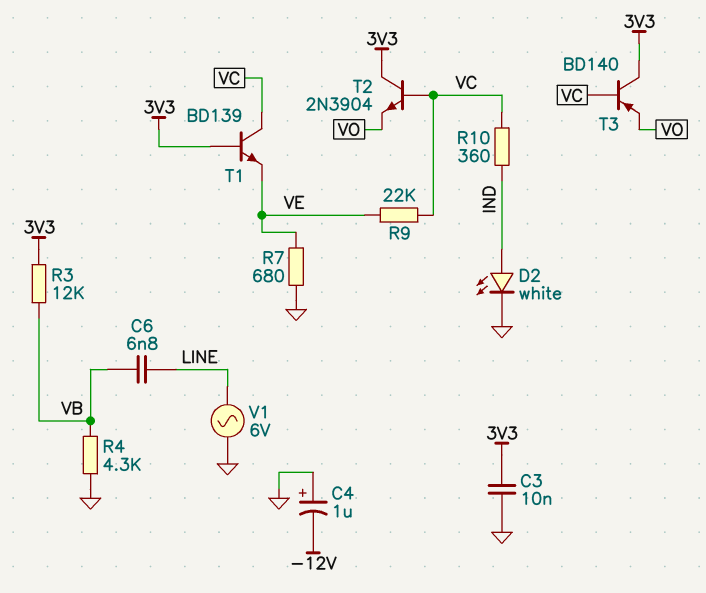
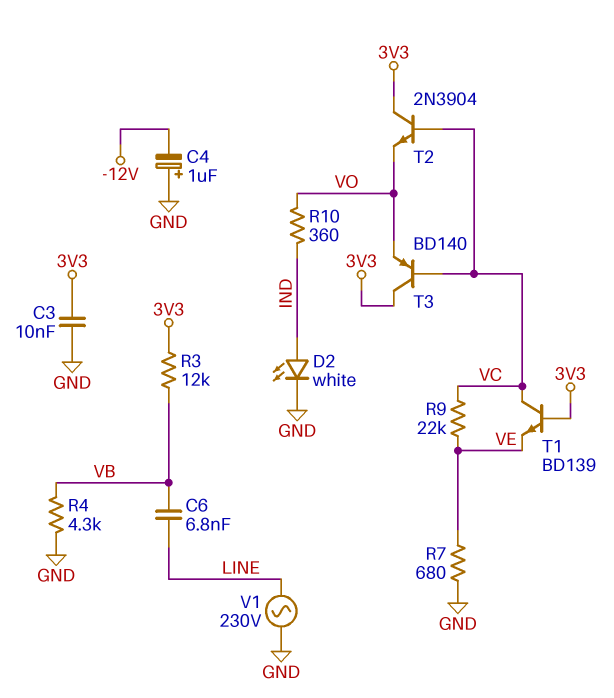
R10: 360 (IND, VC) -> 360 (IND, VO)
V1: AC 6V (GND, LINE) -> AC 230V (GND, LINE)

